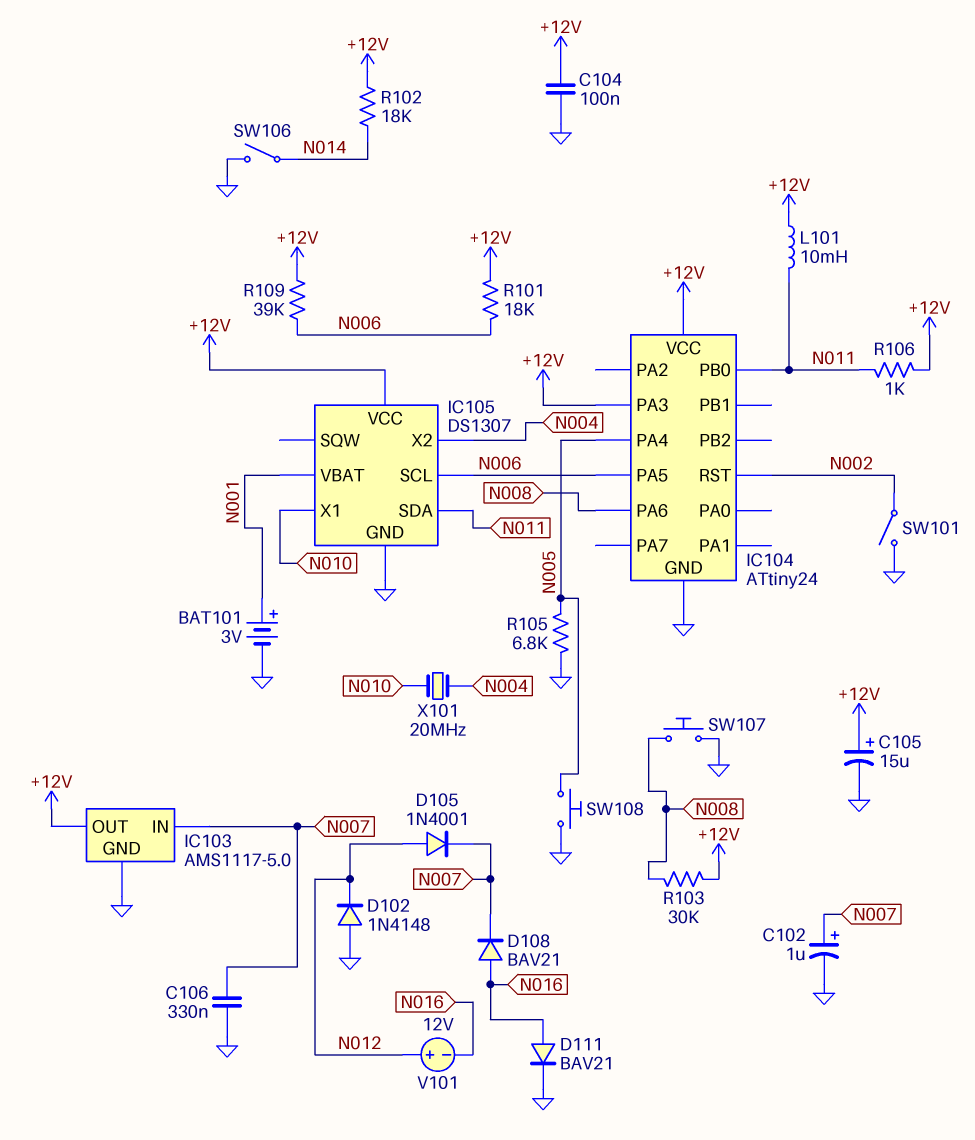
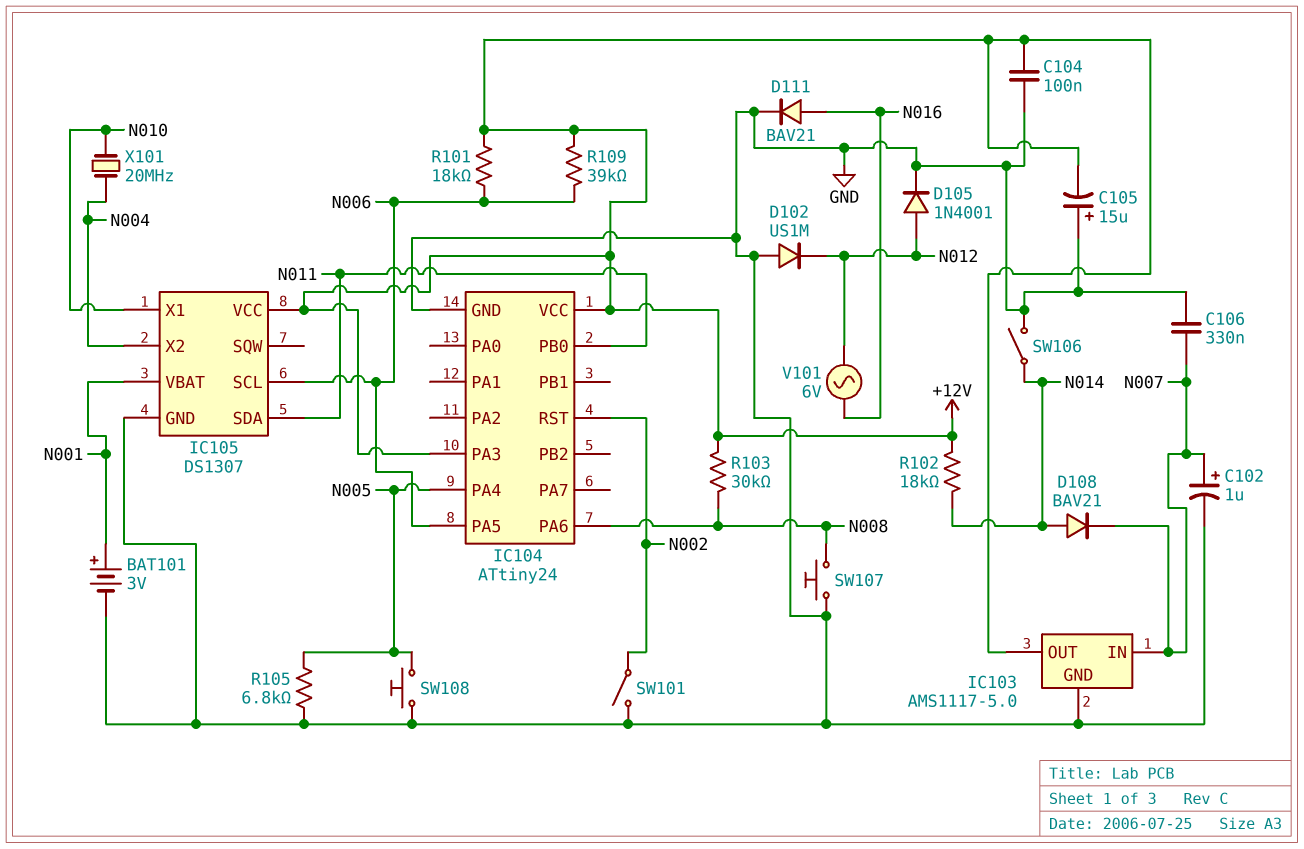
C105: 15uF (plus +12V, minus GND) -> 15uF (plus GND, minus +12V)
D102: diode 1N4148 (A GND, K N012) -> diode US1M (A GND, K N012)
D105: diode 1N4001 (A N012, K N007) -> diode 1N4001 (A N012, K GND)
D108: diode BAV21 (A N016, K N007) -> diode BAV21 (A N014, K N007)
L101: 10mH (+12V, N011) -> none
R106: 1k (+12V, N011) -> none
V101: 12V (plus N012, minus N016) -> AC 6V (N012, N016)

